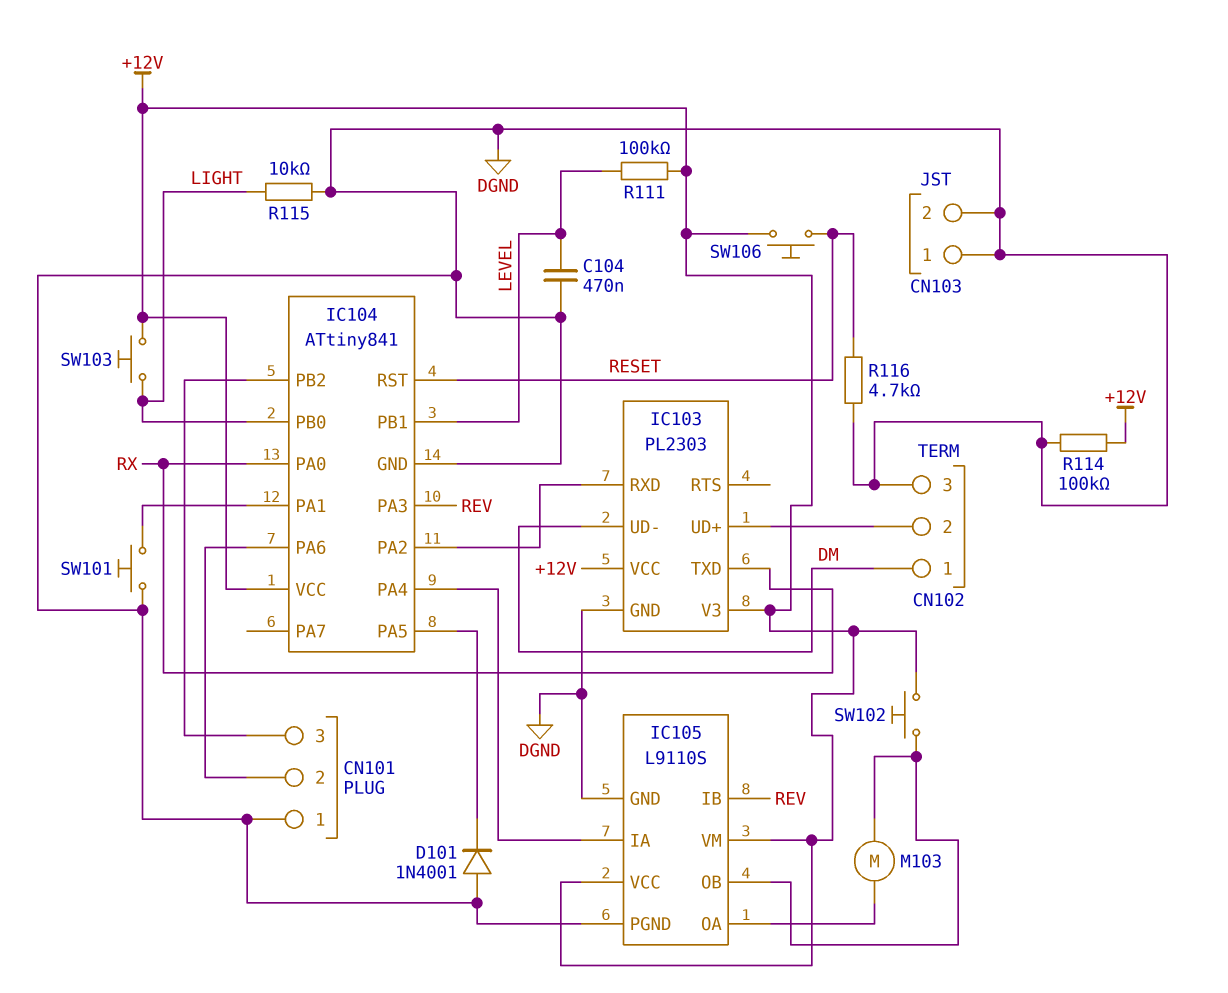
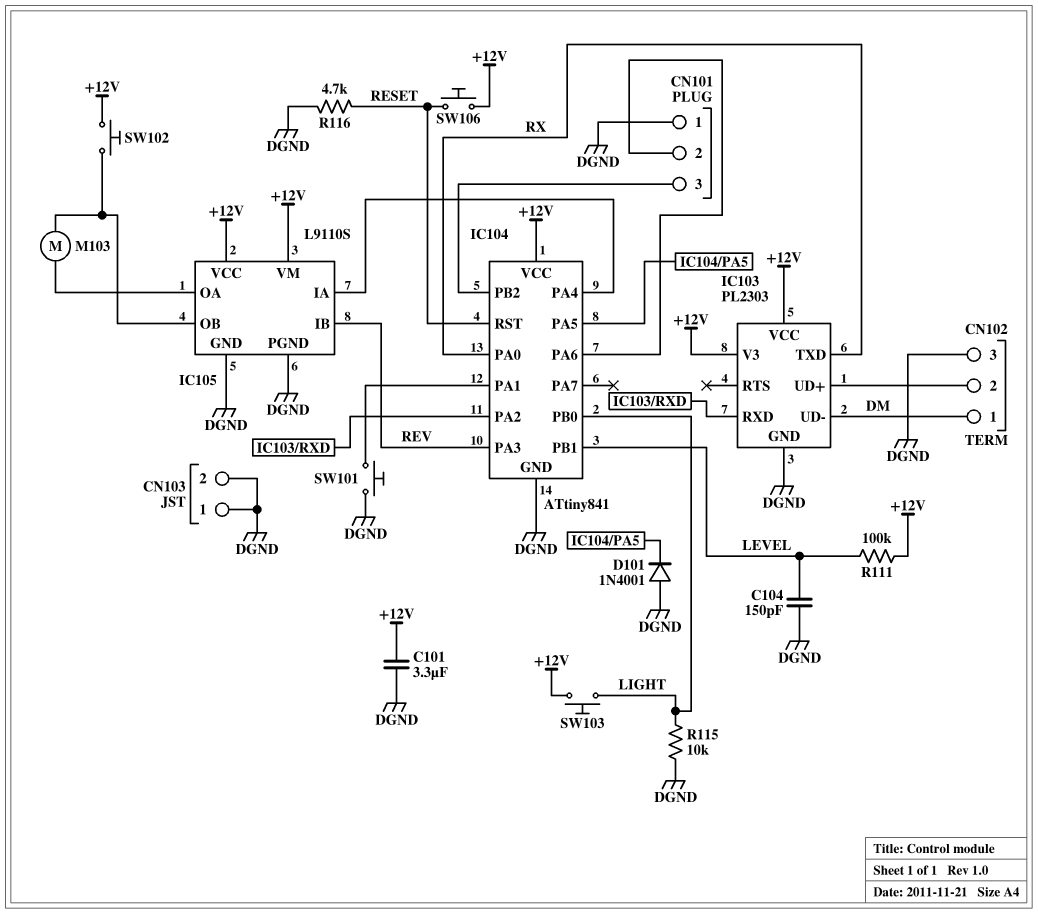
C101: none -> 3.3uF (+12V, DGND)
C104: 470nF (DGND, LEVEL) -> 150pF (DGND, LEVEL)
R114: 100k (+12V, DGND) -> none

